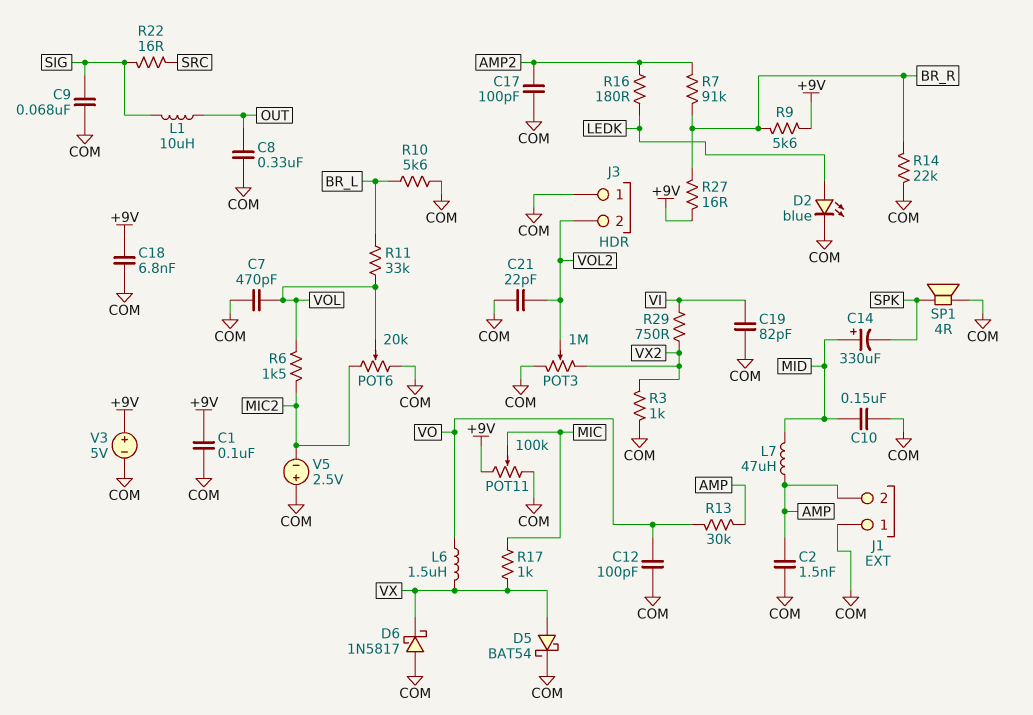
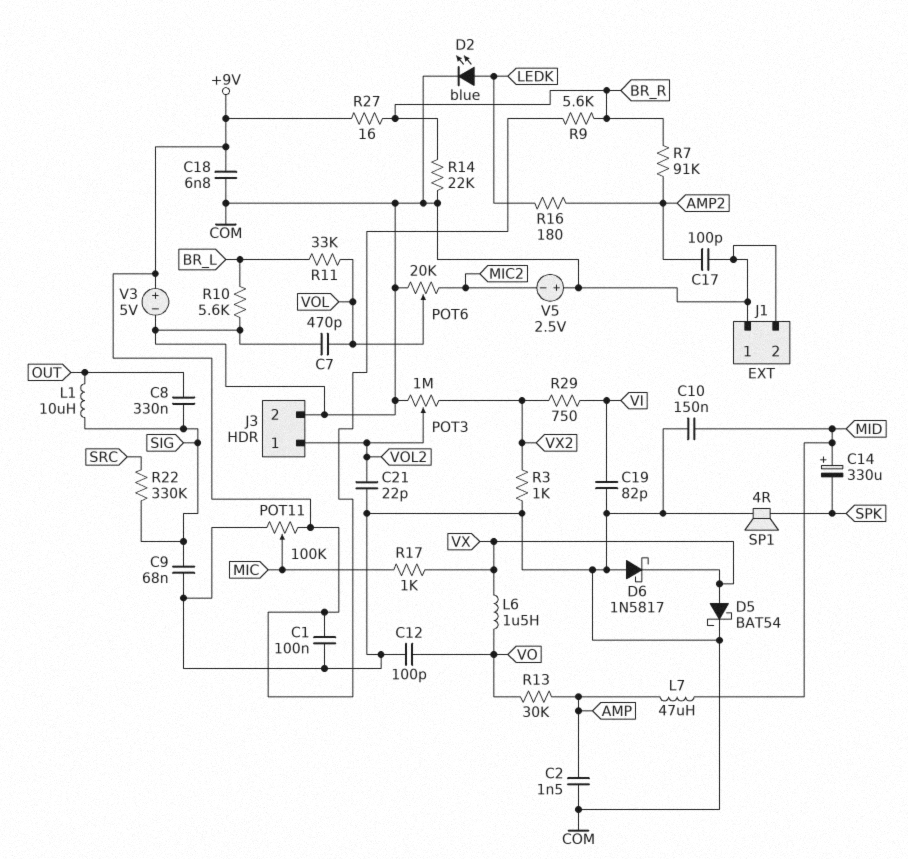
C8: 330nF (COM, OUT) -> 330nF (OUT, SIG)
J1 pin 2: AMP -> COM
J3 pin 1: COM -> VOL2
J3 pin 2: VOL2 -> COM
R6: 1.5k (MIC2, VOL) -> none
R22: 16 (SIG, SRC) -> 330k (SIG, SRC)

